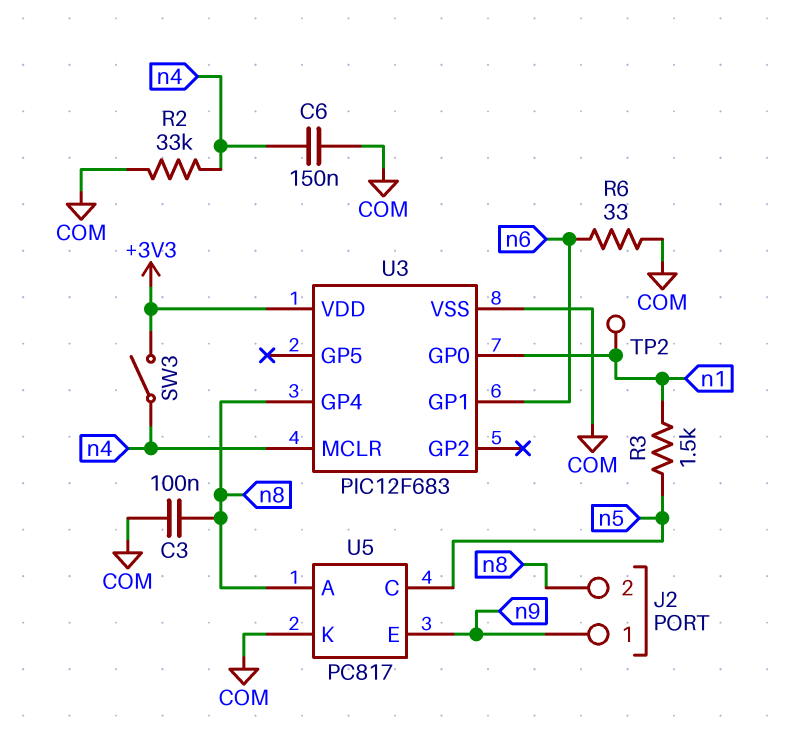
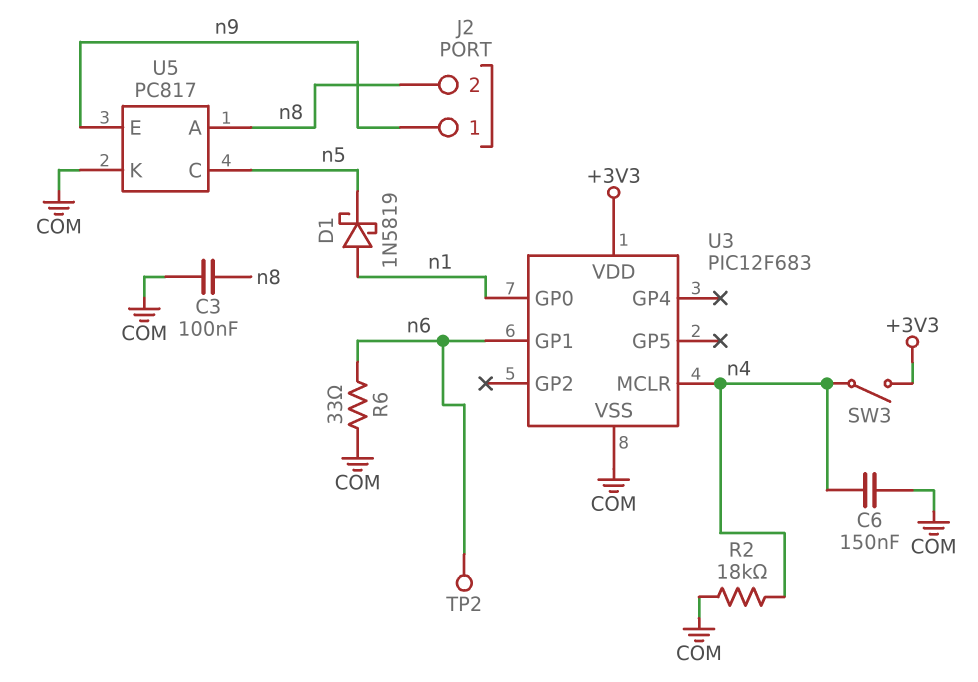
D1: none -> schottky 1N5819 (A n1, K n5)
R2: 33k (COM, n4) -> 18k (COM, n4)
R3: 1.5k (n1, n5) -> none
TP2: test point (n1) -> test point (n6)
U3 pin GP4: n8 -> none

